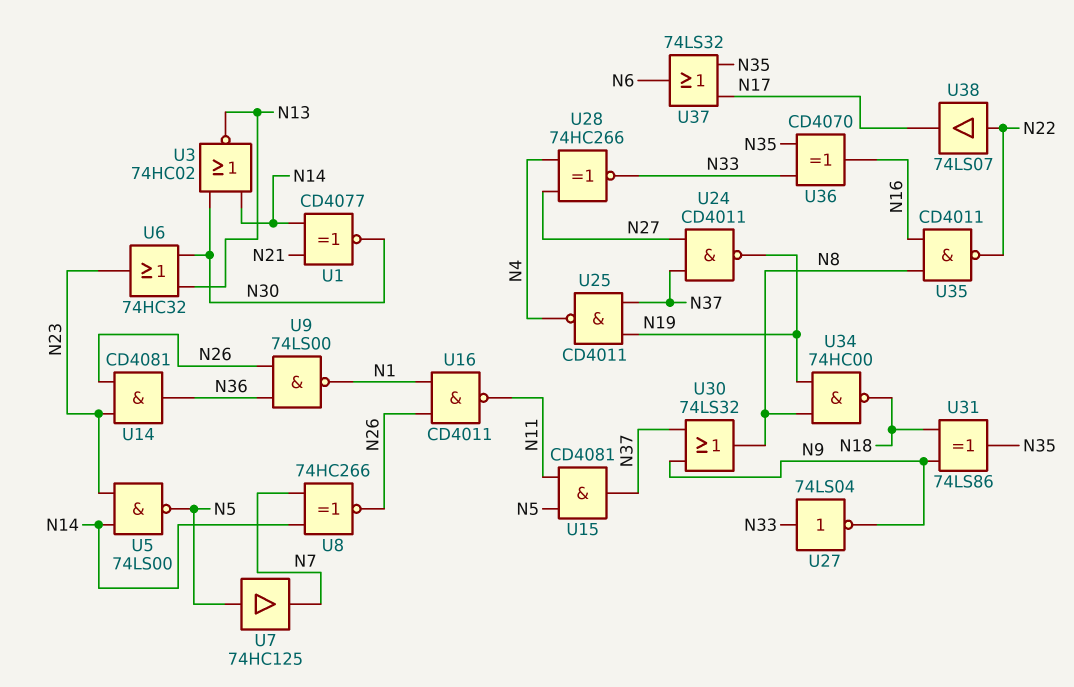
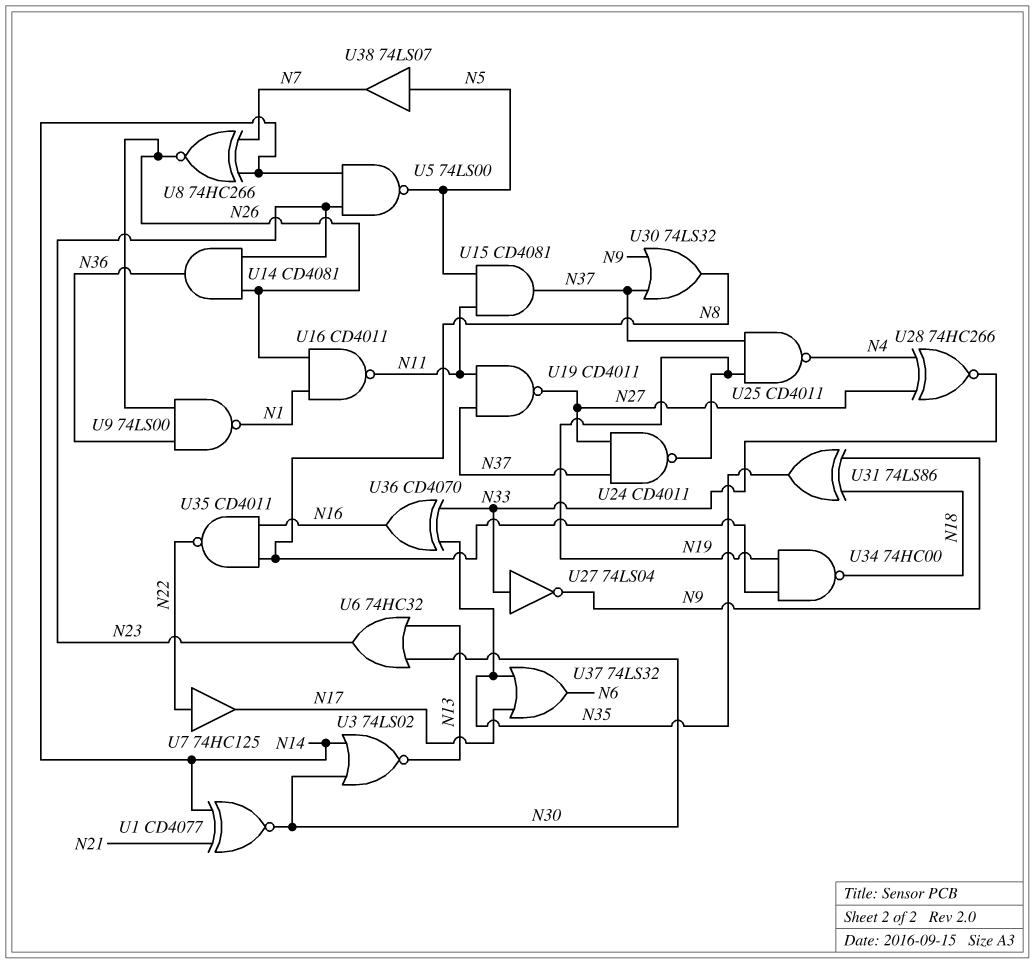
U3: NOR 74HC02 (in N14, in N30, out N13) -> NOR 74LS02 (in N14, in N30, out N13)
U7: buffer 74HC125 (in N5, out N7) -> buffer 74HC125 (in N22, out N17)
U19: none -> NAND CD4011 (in N11, in N37, out N27)
U38: buffer 74LS07 (in N22, out N17) -> buffer 74LS07 (in N5, out N7)

